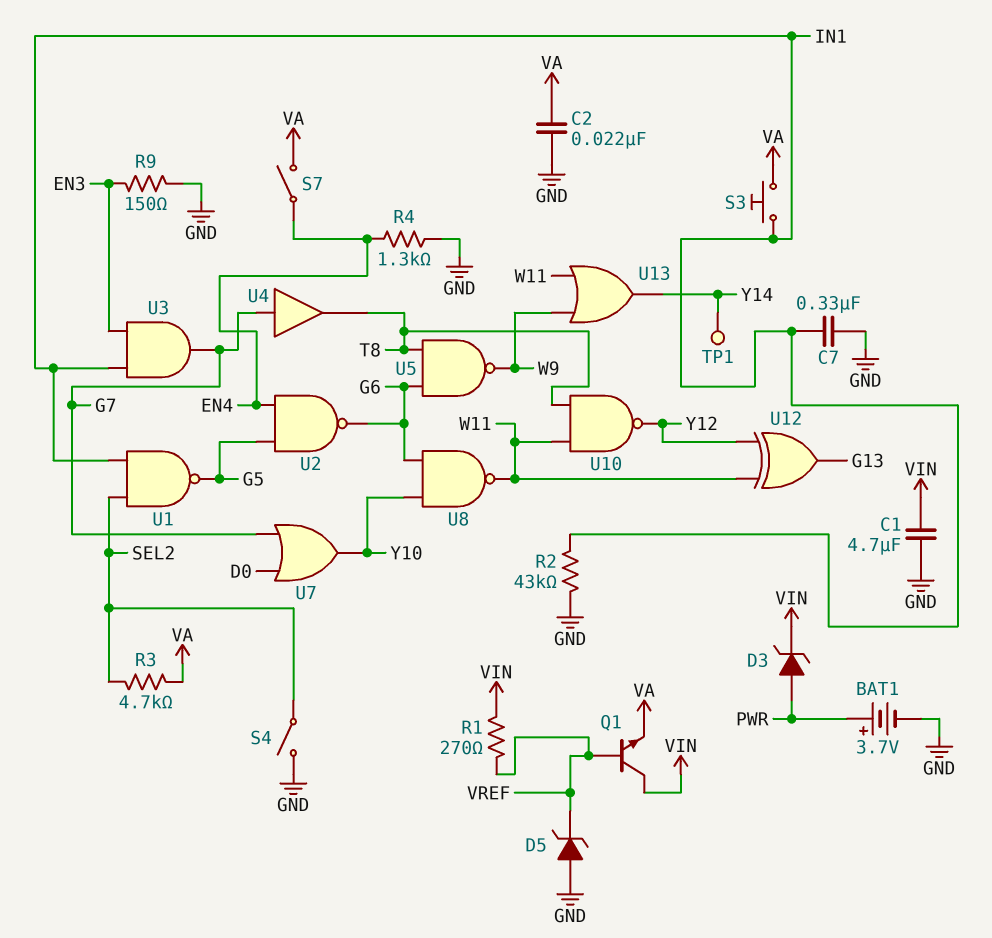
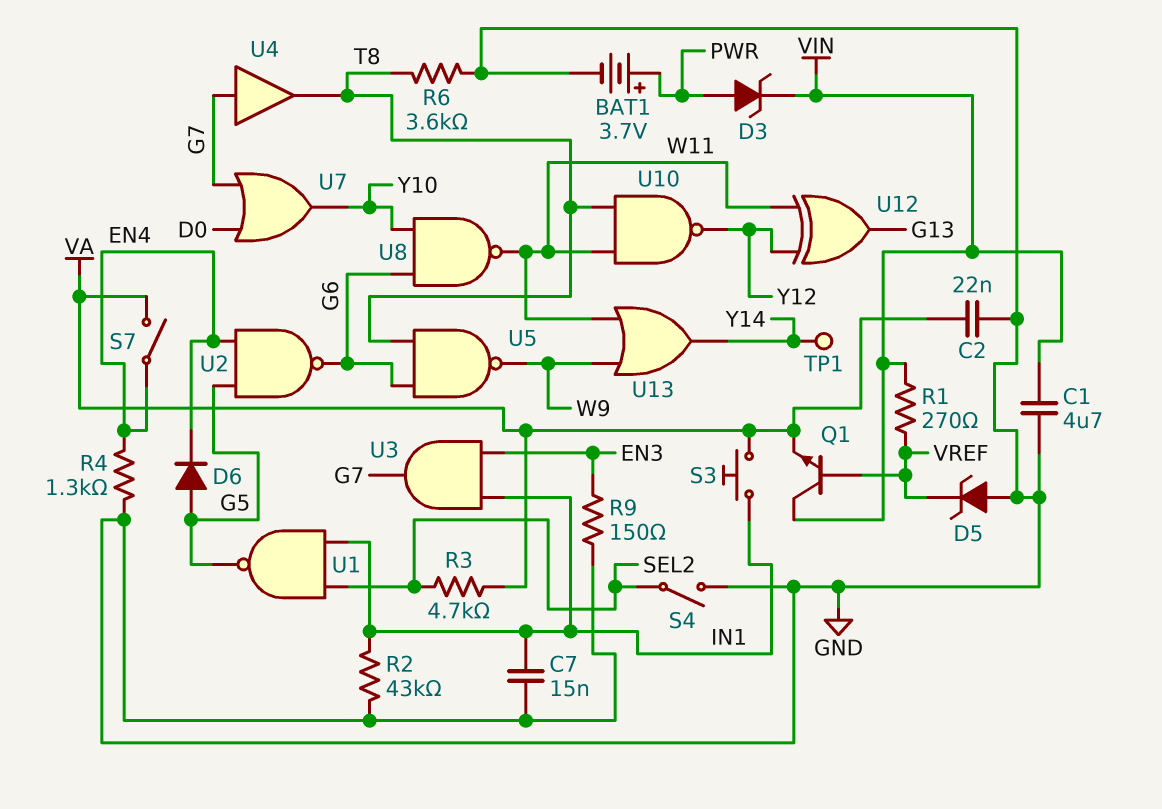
C7: 330nF (GND, IN1) -> 15nF (GND, IN1)
D6: none -> diode (A G5, K EN4)
R6: none -> 3.6k (GND, T8)

